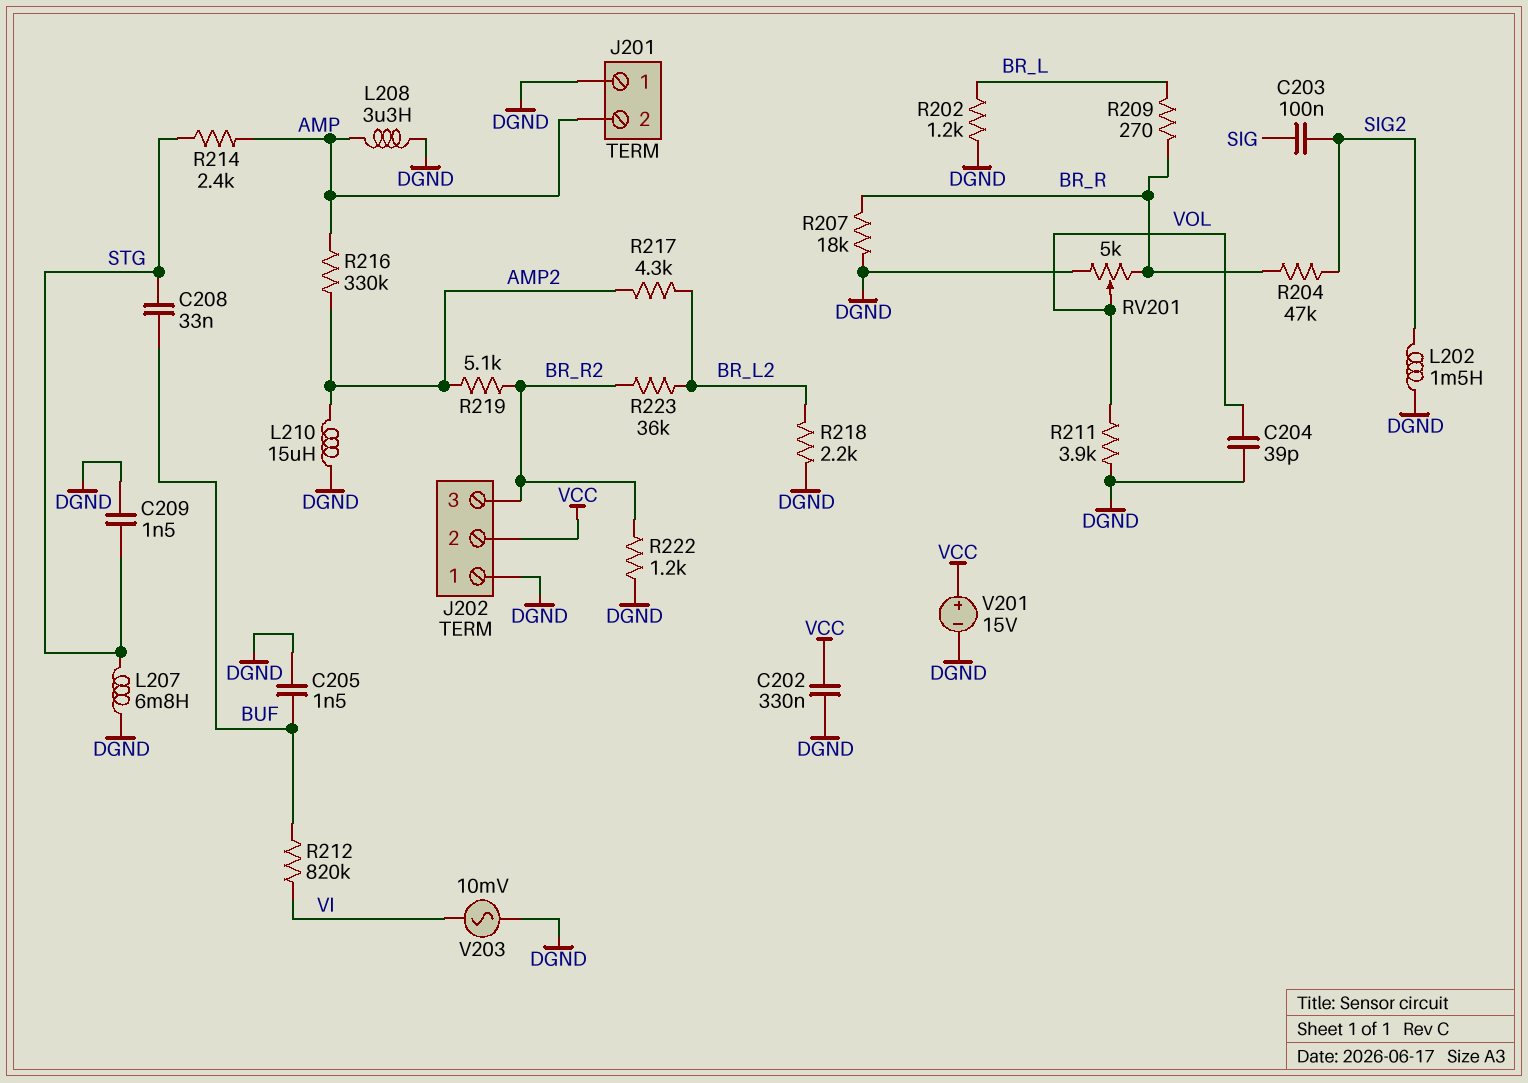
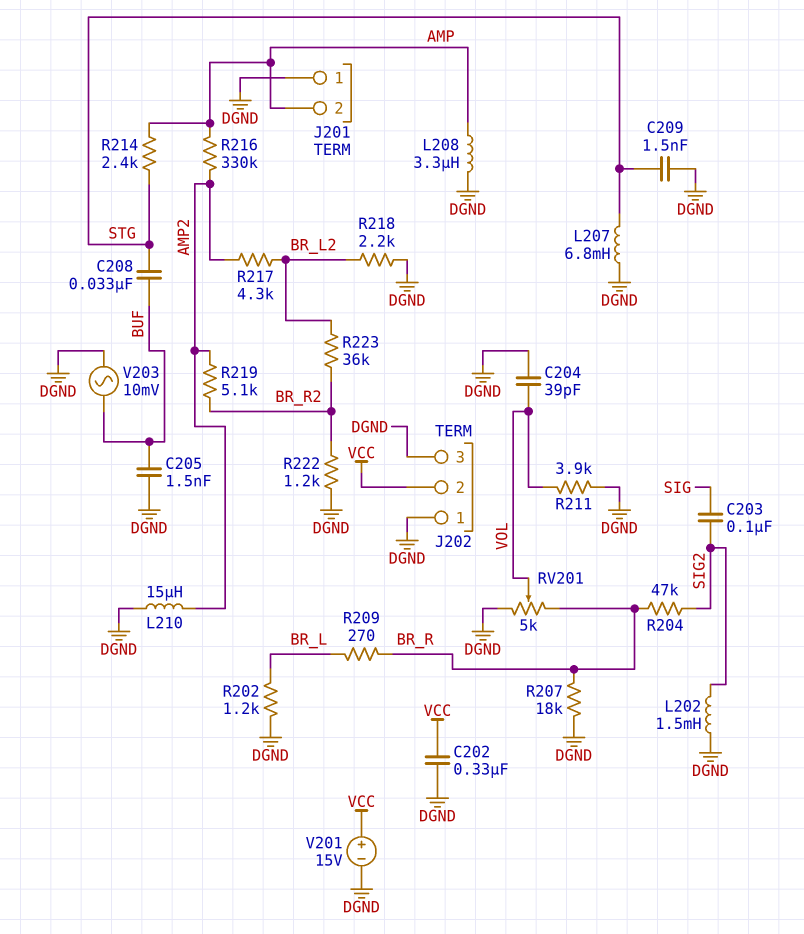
J202 pin 3: BR_R2 -> DGND
R212: 820k (BUF, VI) -> none
V203: AC 10mV (DGND, VI) -> AC 10mV (BUF, DGND)

